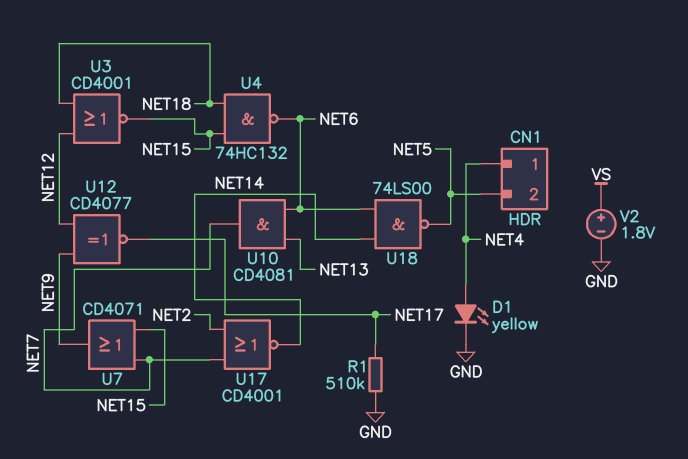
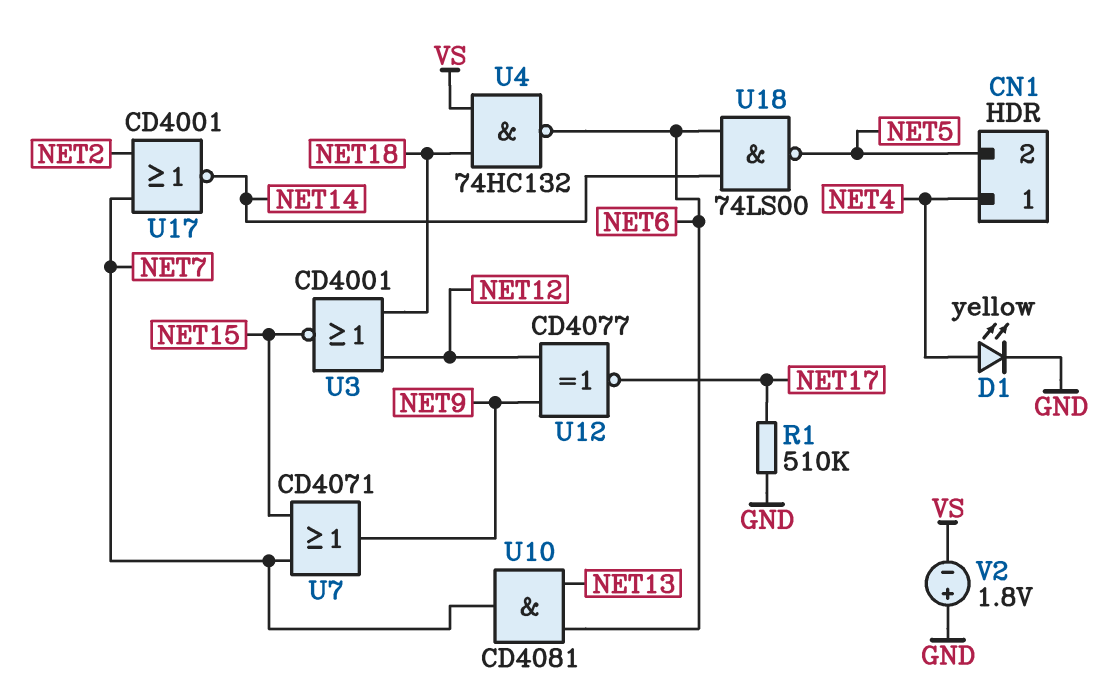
U4: NAND 74HC132 (in NET15, in NET18, out NET6) -> NAND 74HC132 (in NET18, in VS, out NET6)
V2: 1.8V (plus VS, minus GND) -> 1.8V (plus GND, minus VS)

